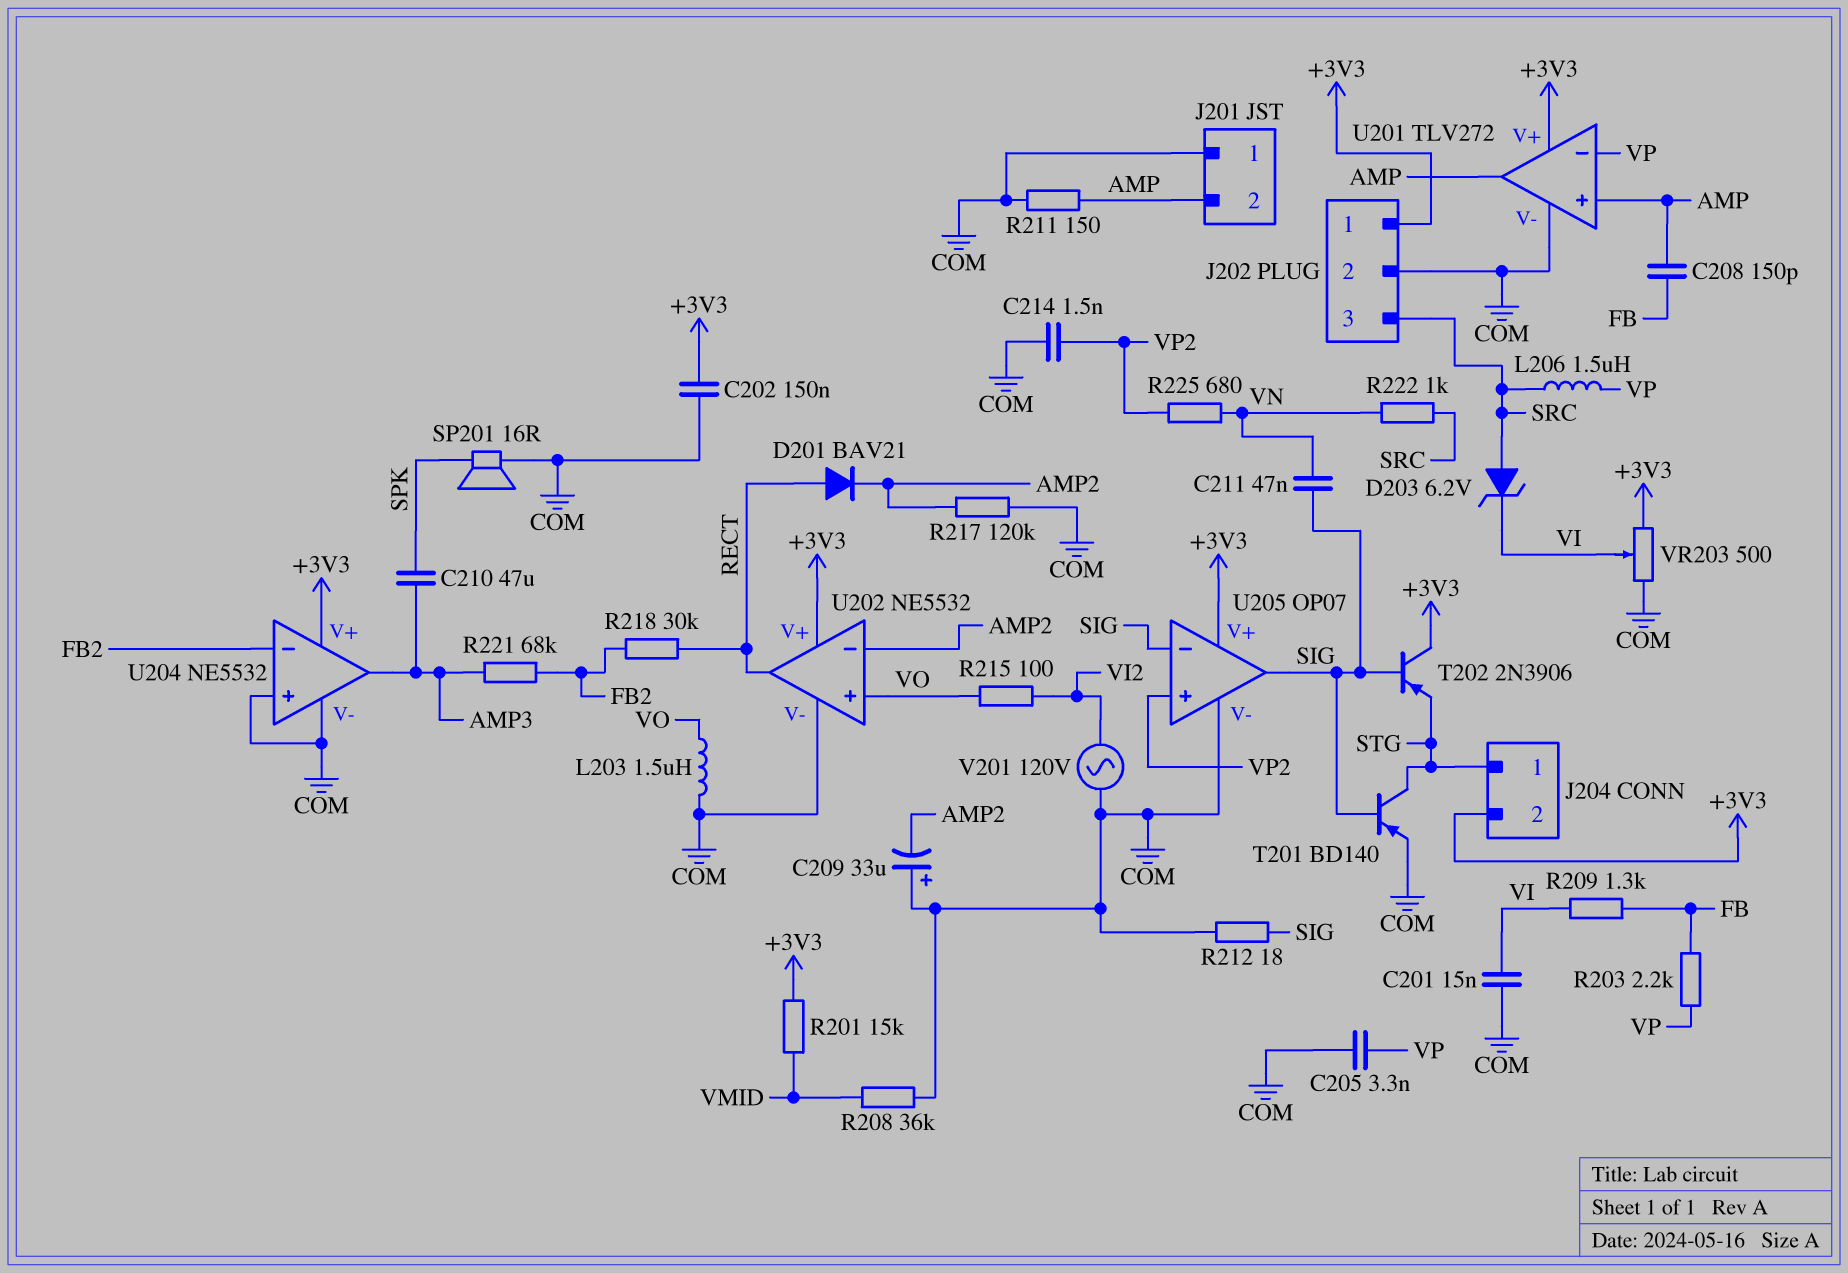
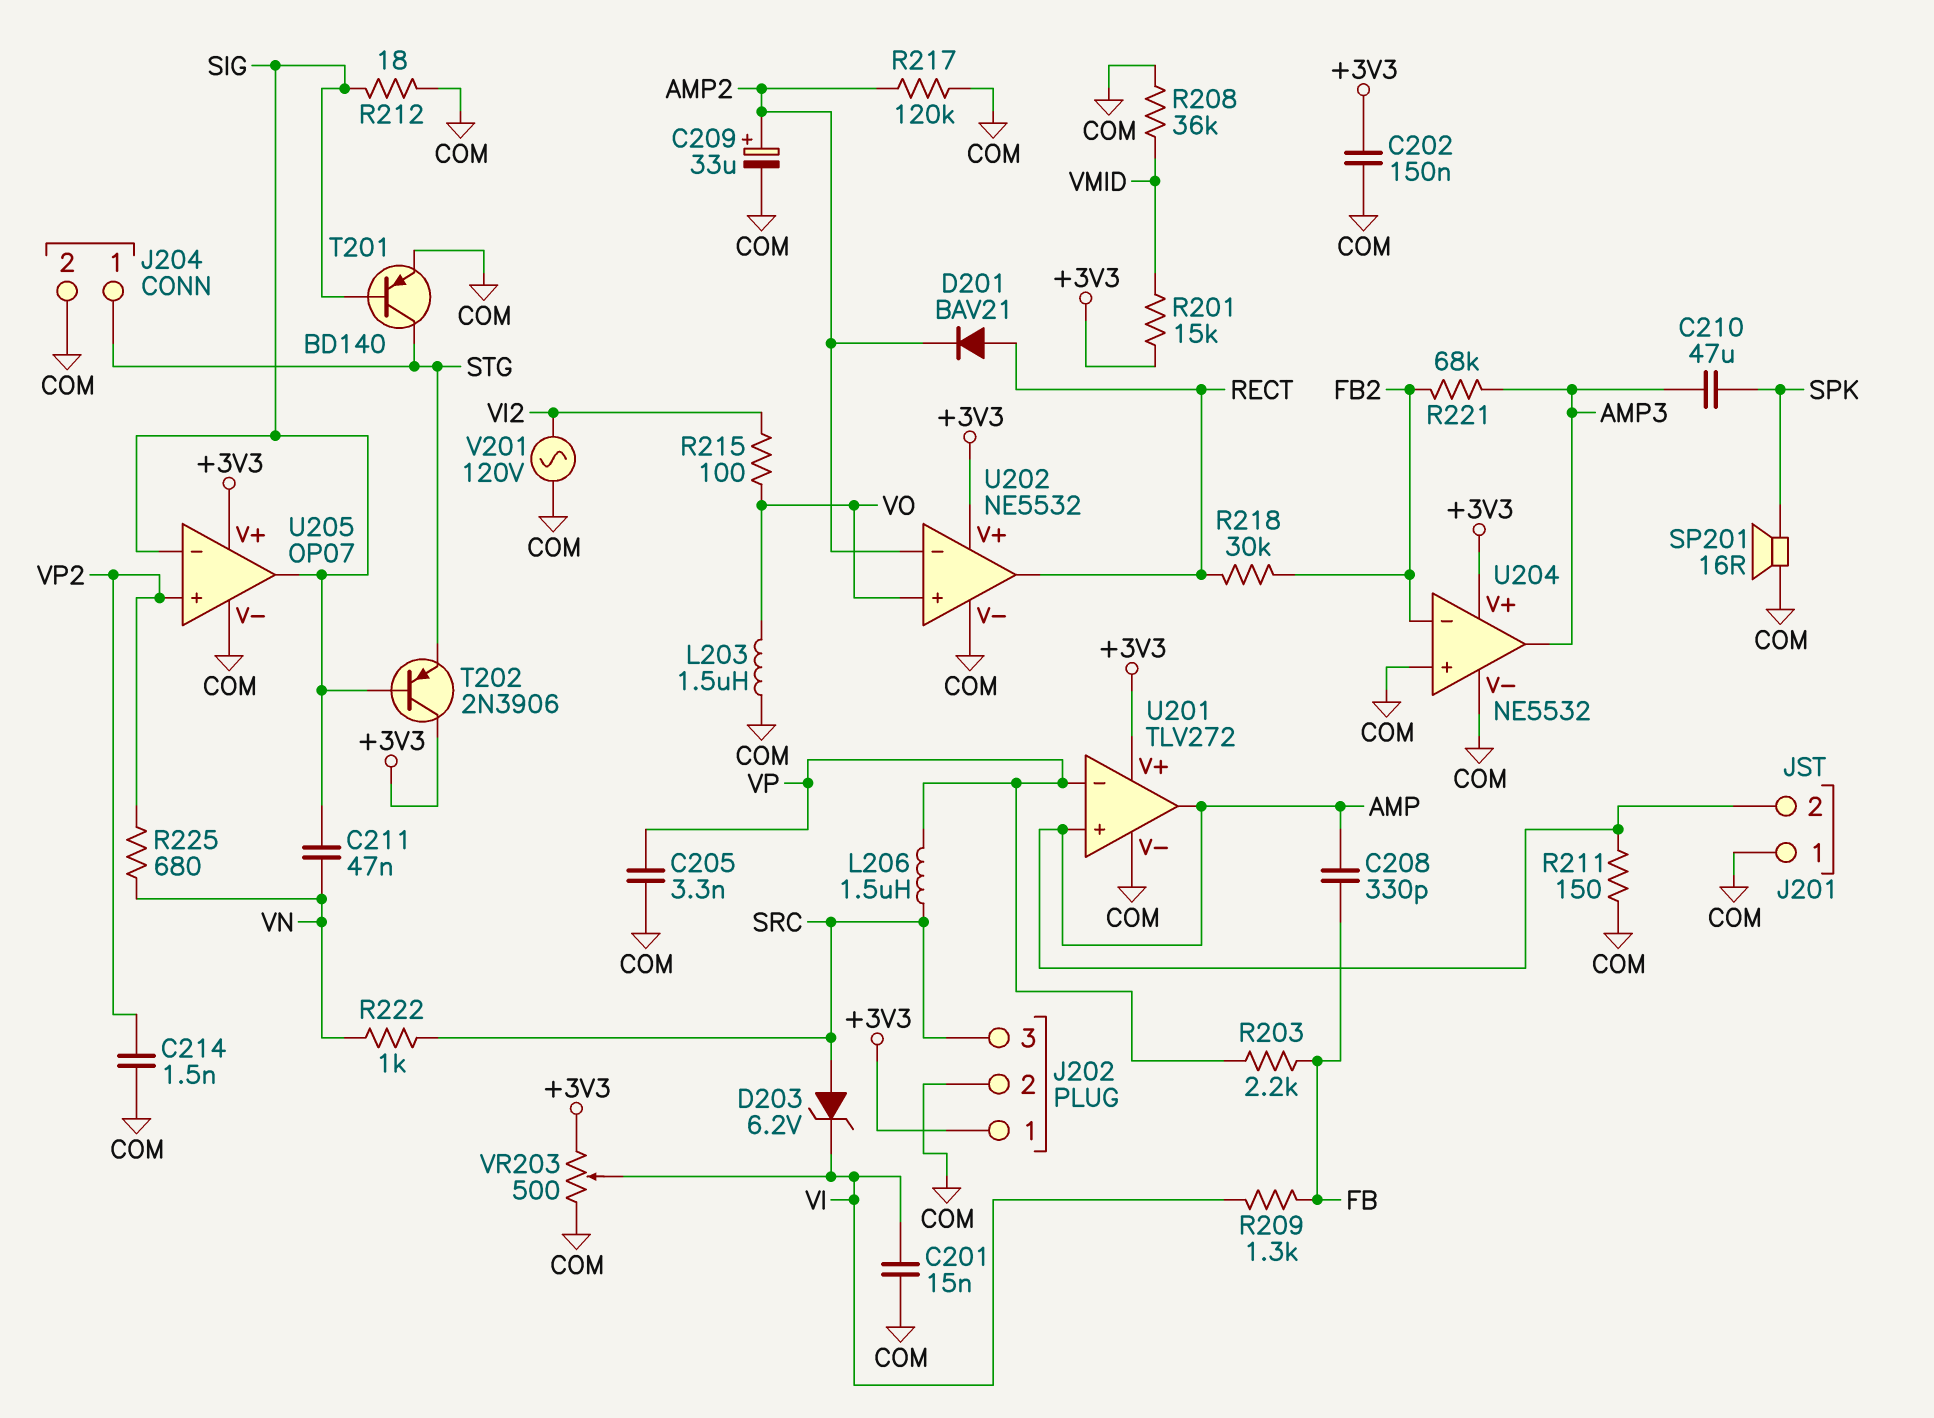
C208: 150pF (AMP, FB) -> 330pF (AMP, FB)
C209: 33uF (plus COM, minus AMP2) -> 33uF (plus AMP2, minus COM)
J204 pin 2: +3V3 -> COM

